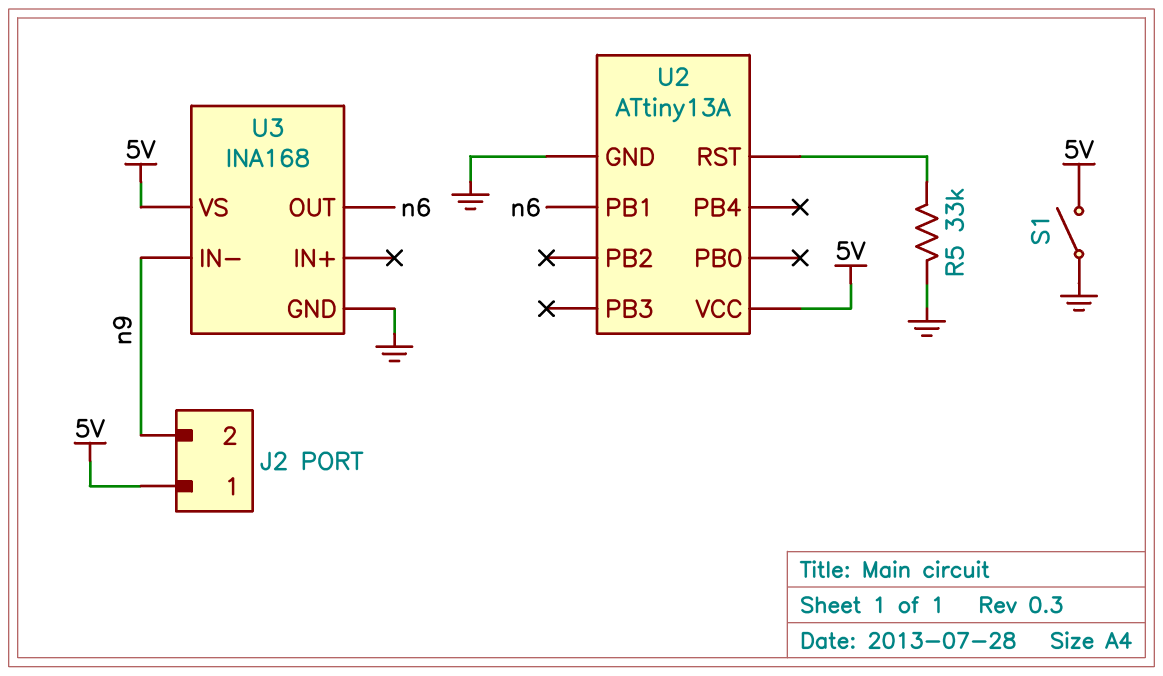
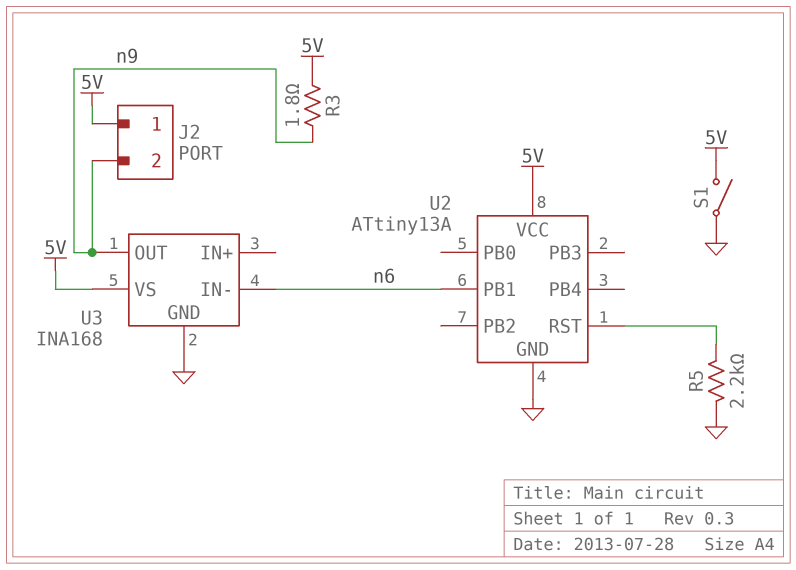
R3: none -> 1.8 (5V, n9)
R5: 33k (GND, U2/RST) -> 2.2k (GND, U2/RST)
U3 pin IN-: n9 -> n6
U3 pin OUT: n6 -> n9

